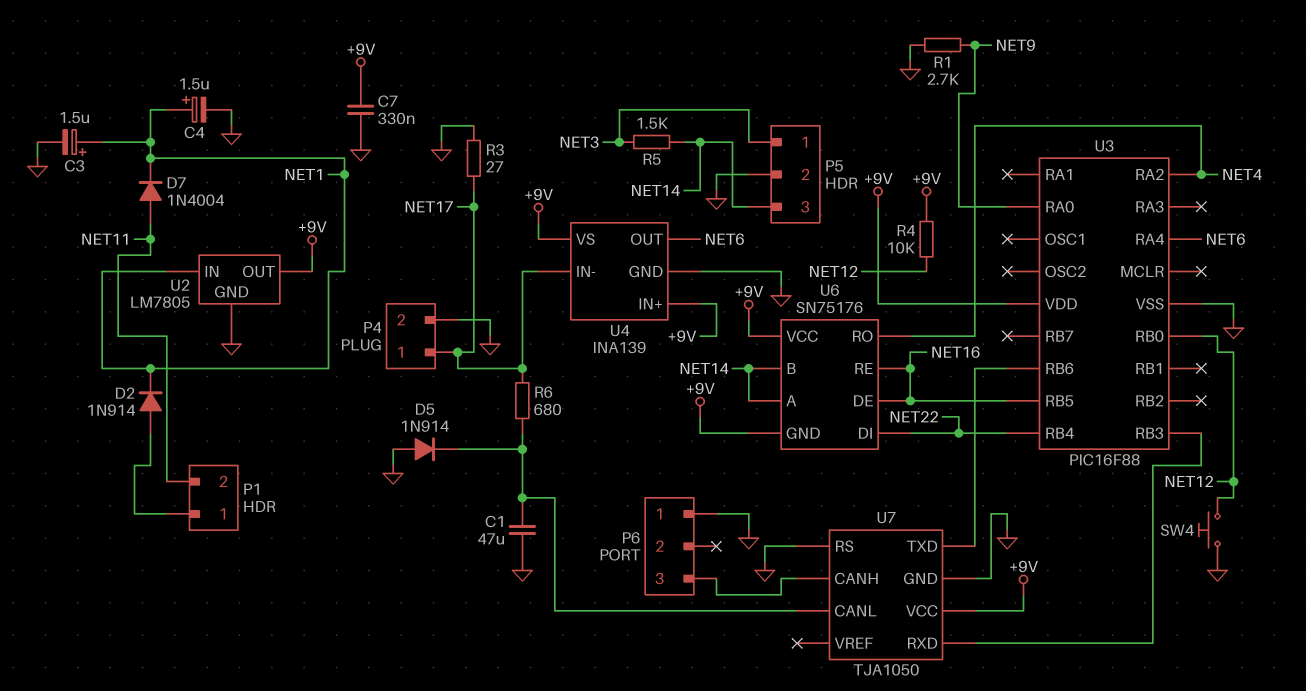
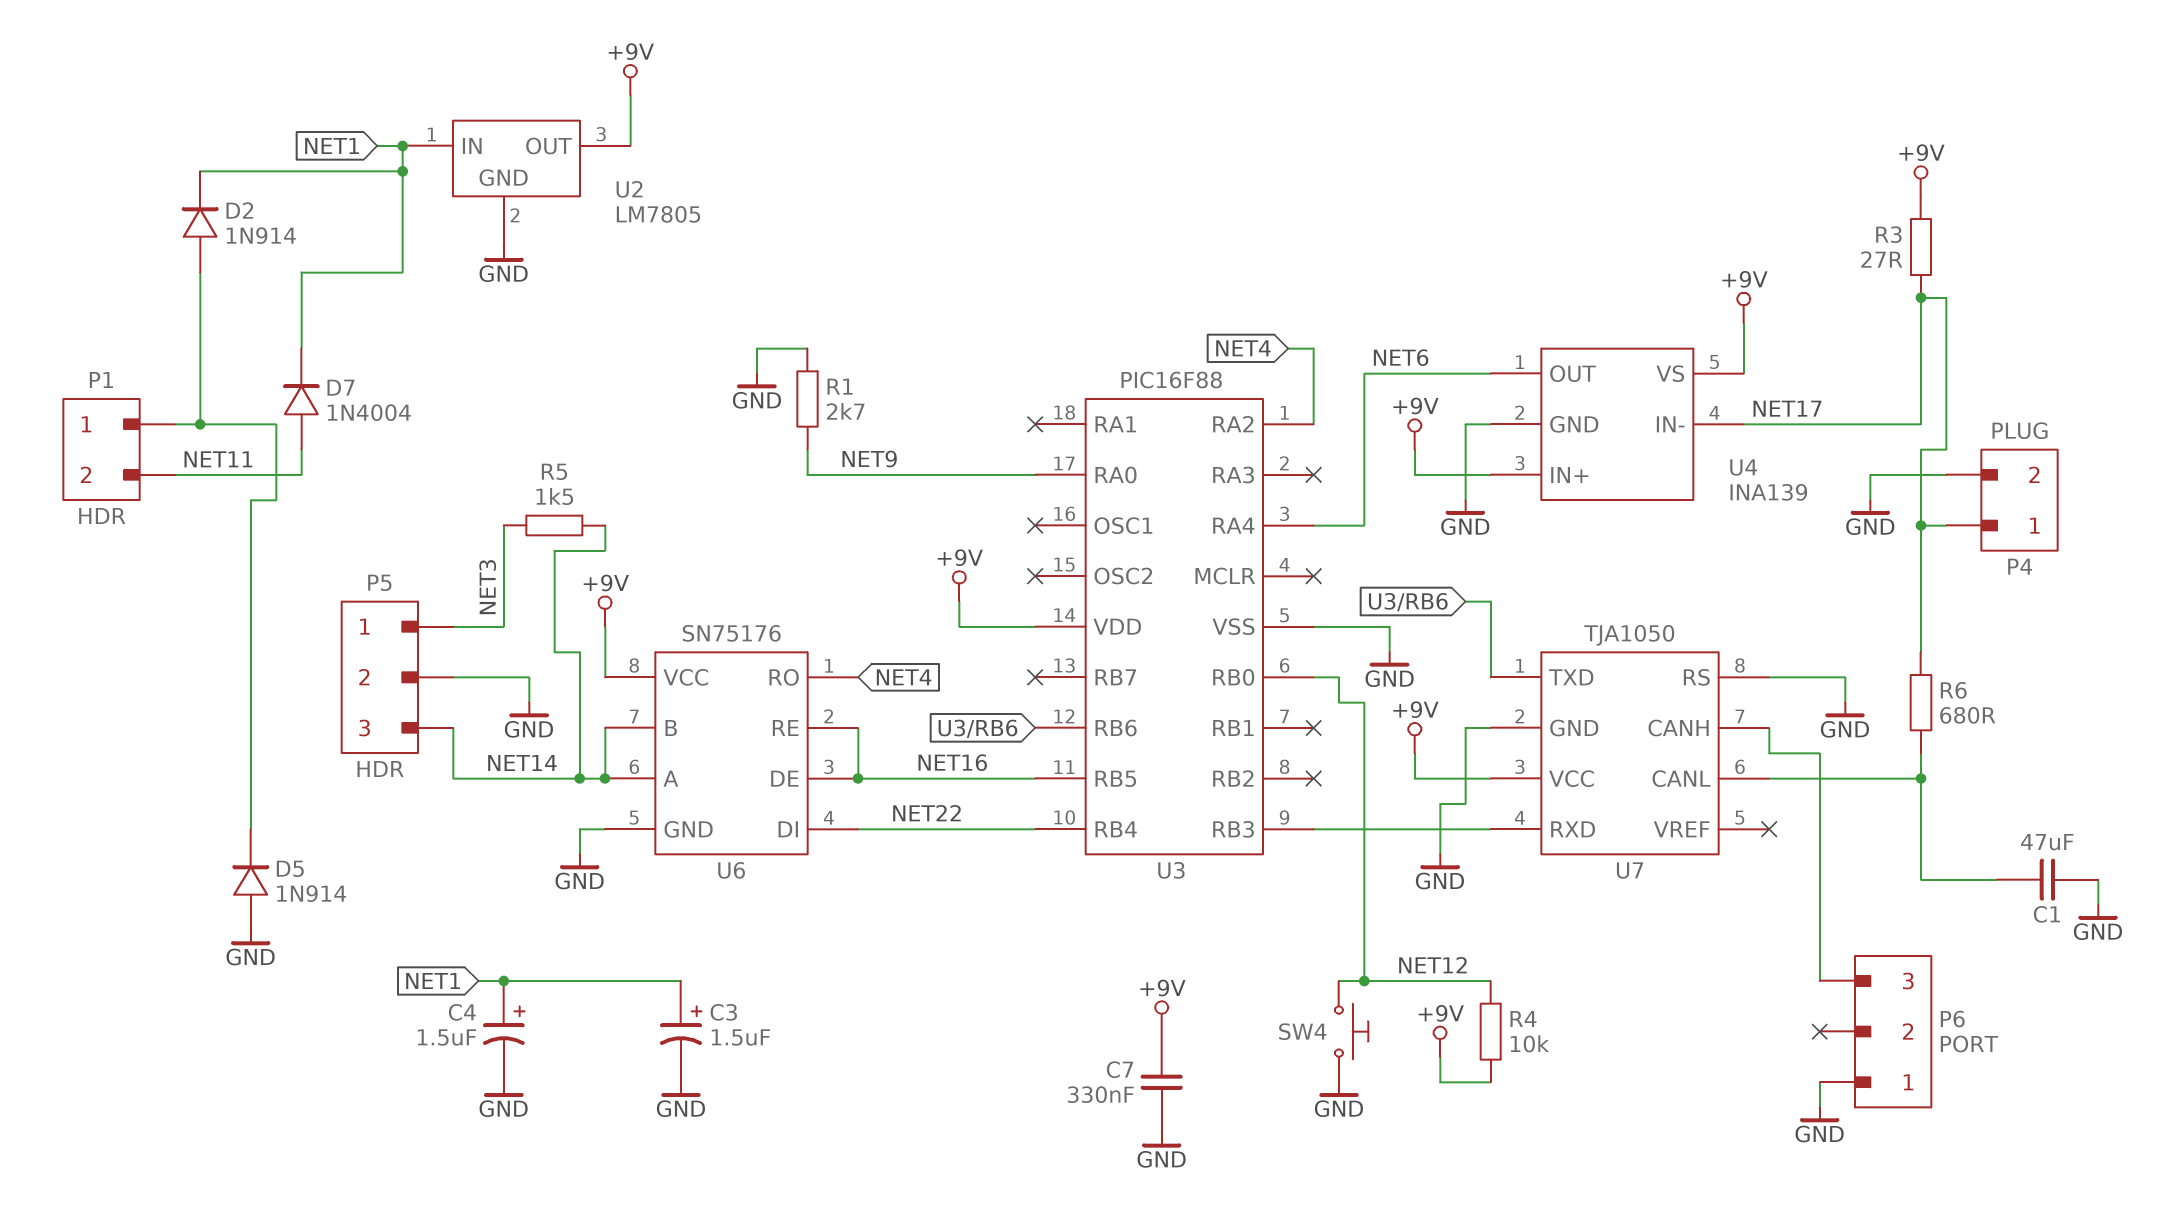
D5: diode 1N914 (A GND, K U7/CANL) -> diode 1N914 (A GND, K P1/1)
R3: 27 (GND, NET17) -> 27 (+9V, NET17)
U6 pin GND: +9V -> GND

